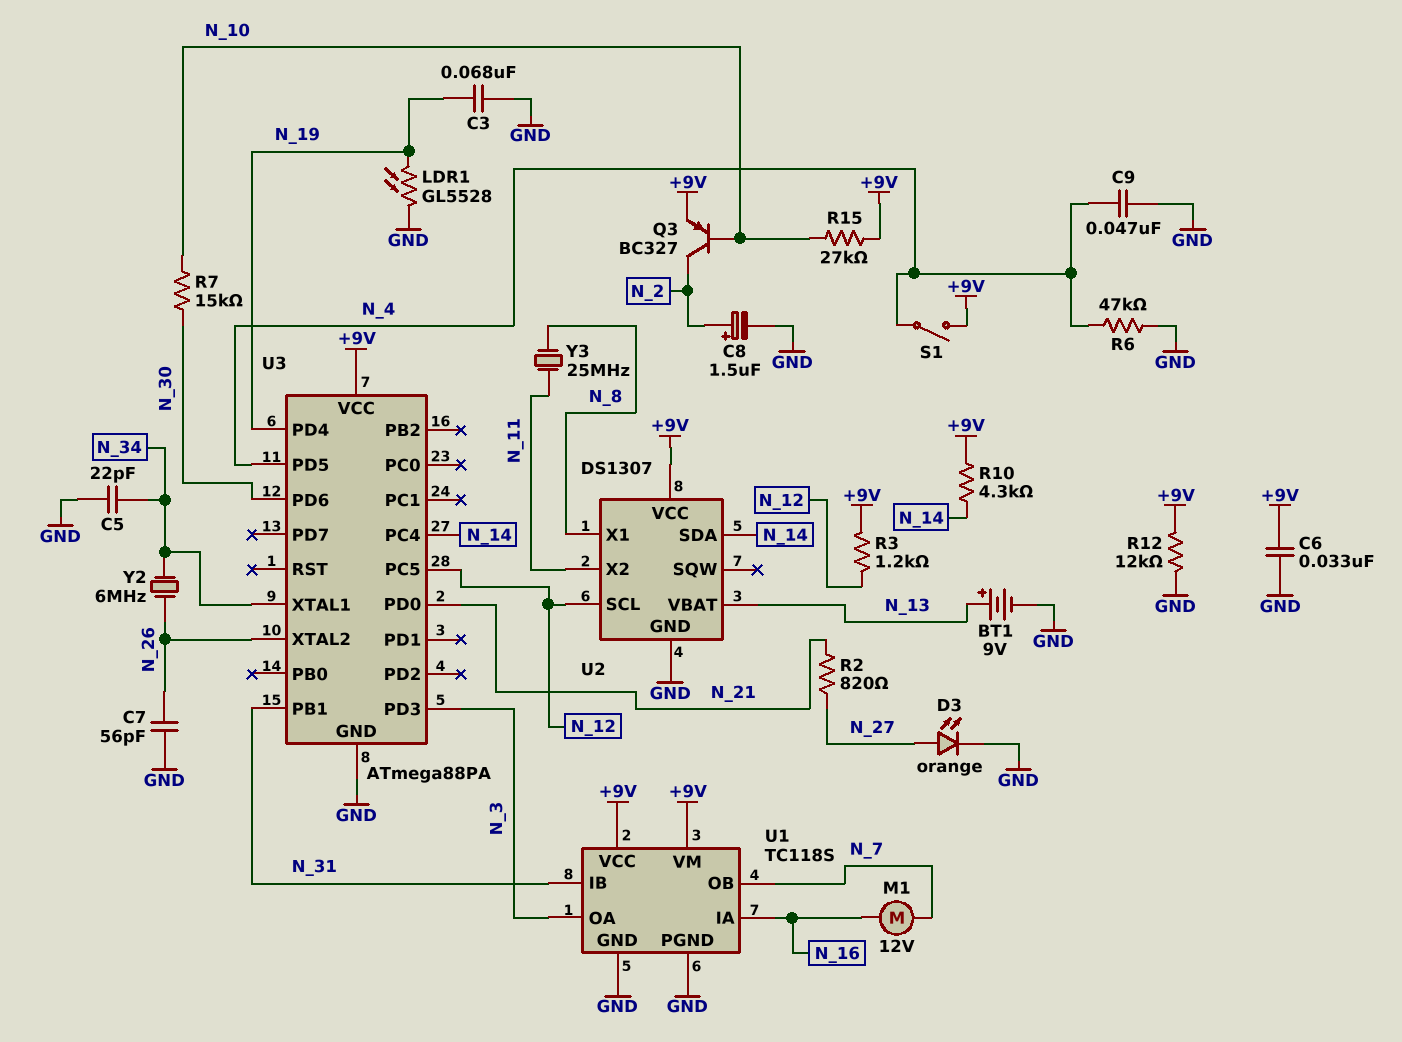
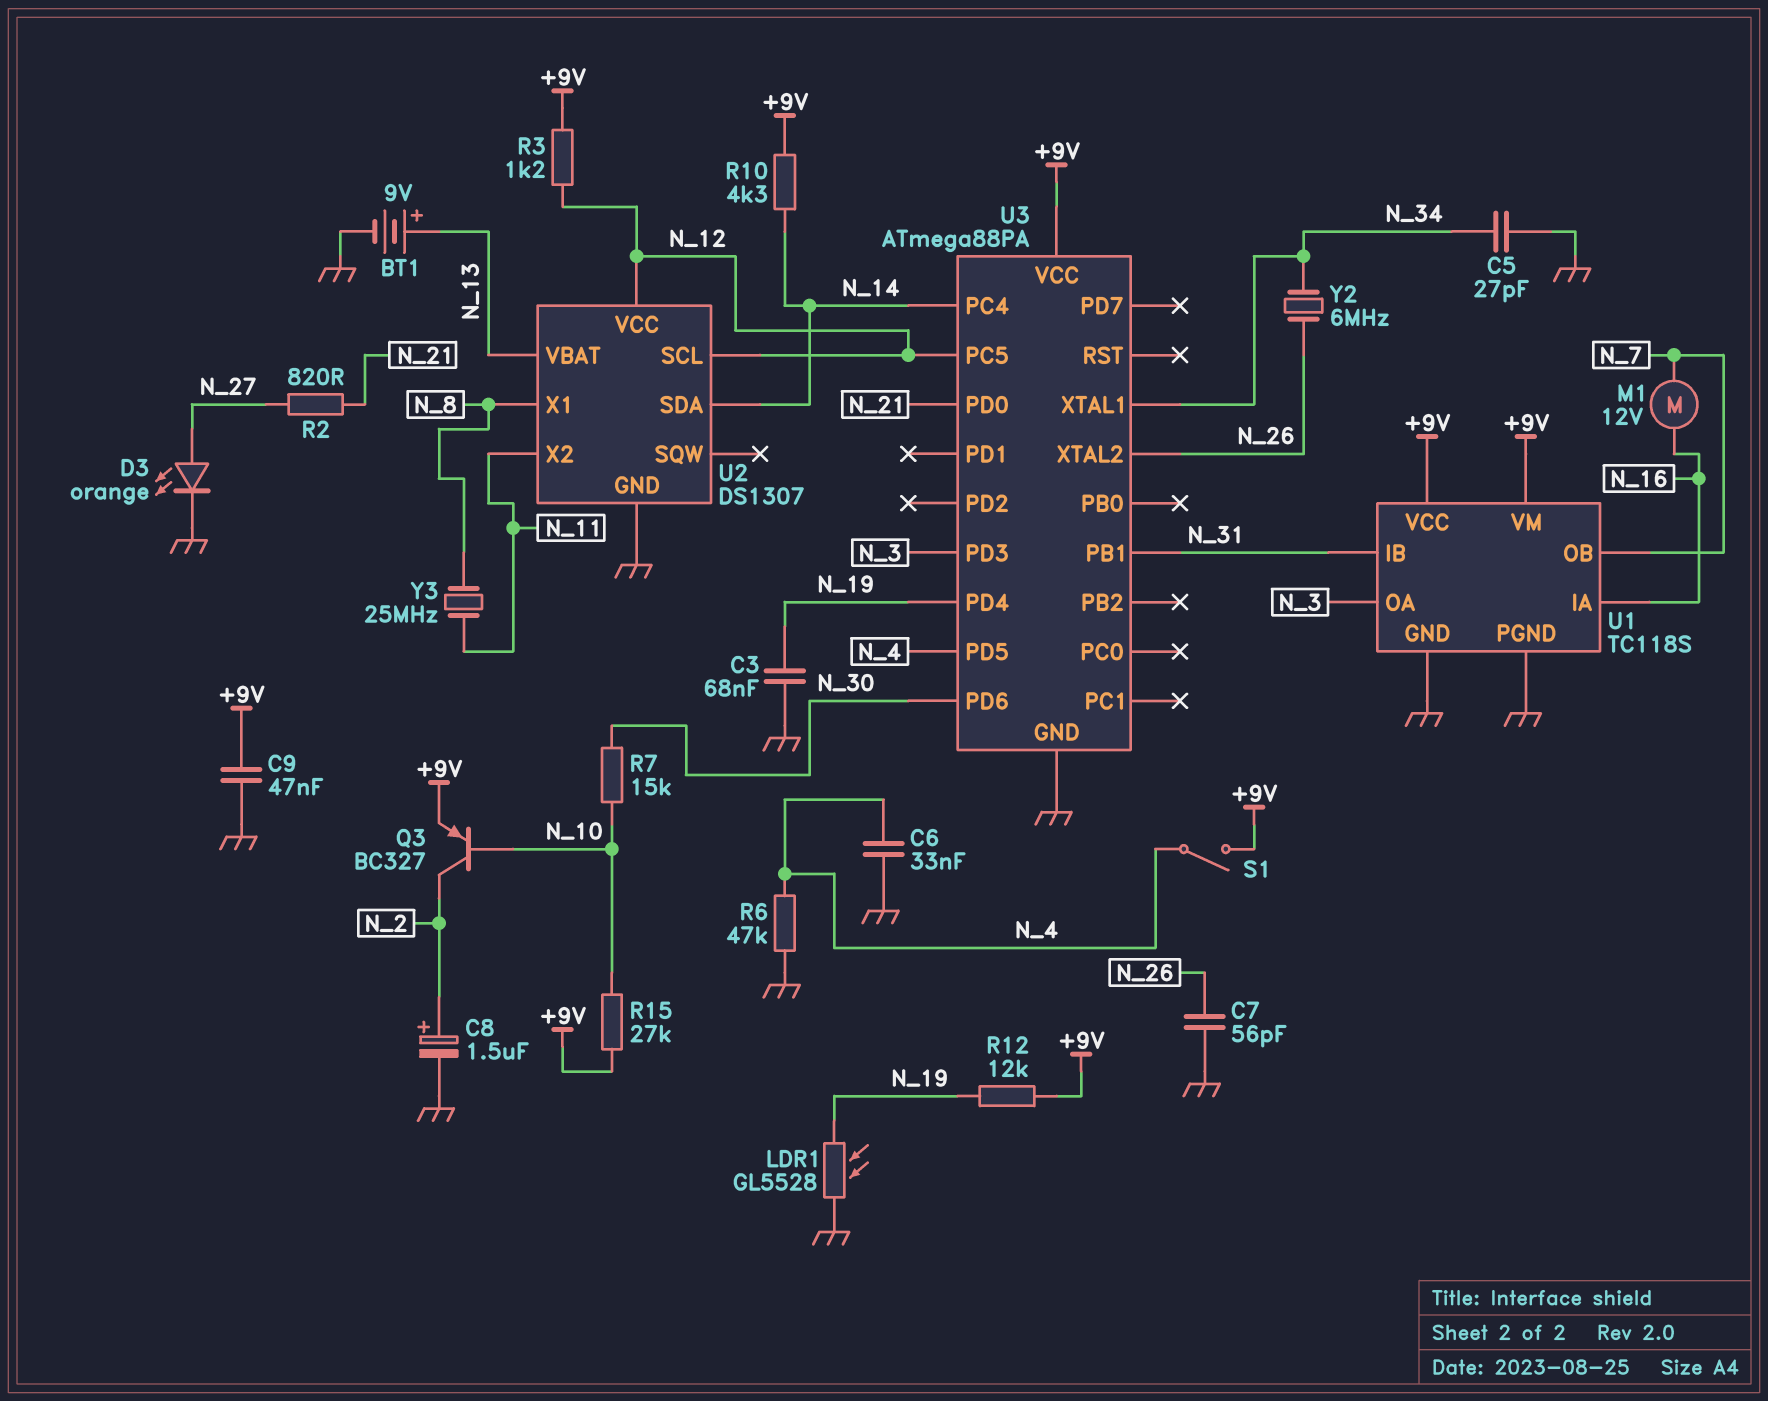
C5: 22pF (GND, N_34) -> 27pF (GND, N_34)
C6: 33nF (+9V, GND) -> 33nF (GND, N_4)
C9: 47nF (GND, N_4) -> 47nF (+9V, GND)
R12: 12k (+9V, GND) -> 12k (+9V, N_19)
U2 pin VCC: +9V -> N_12

